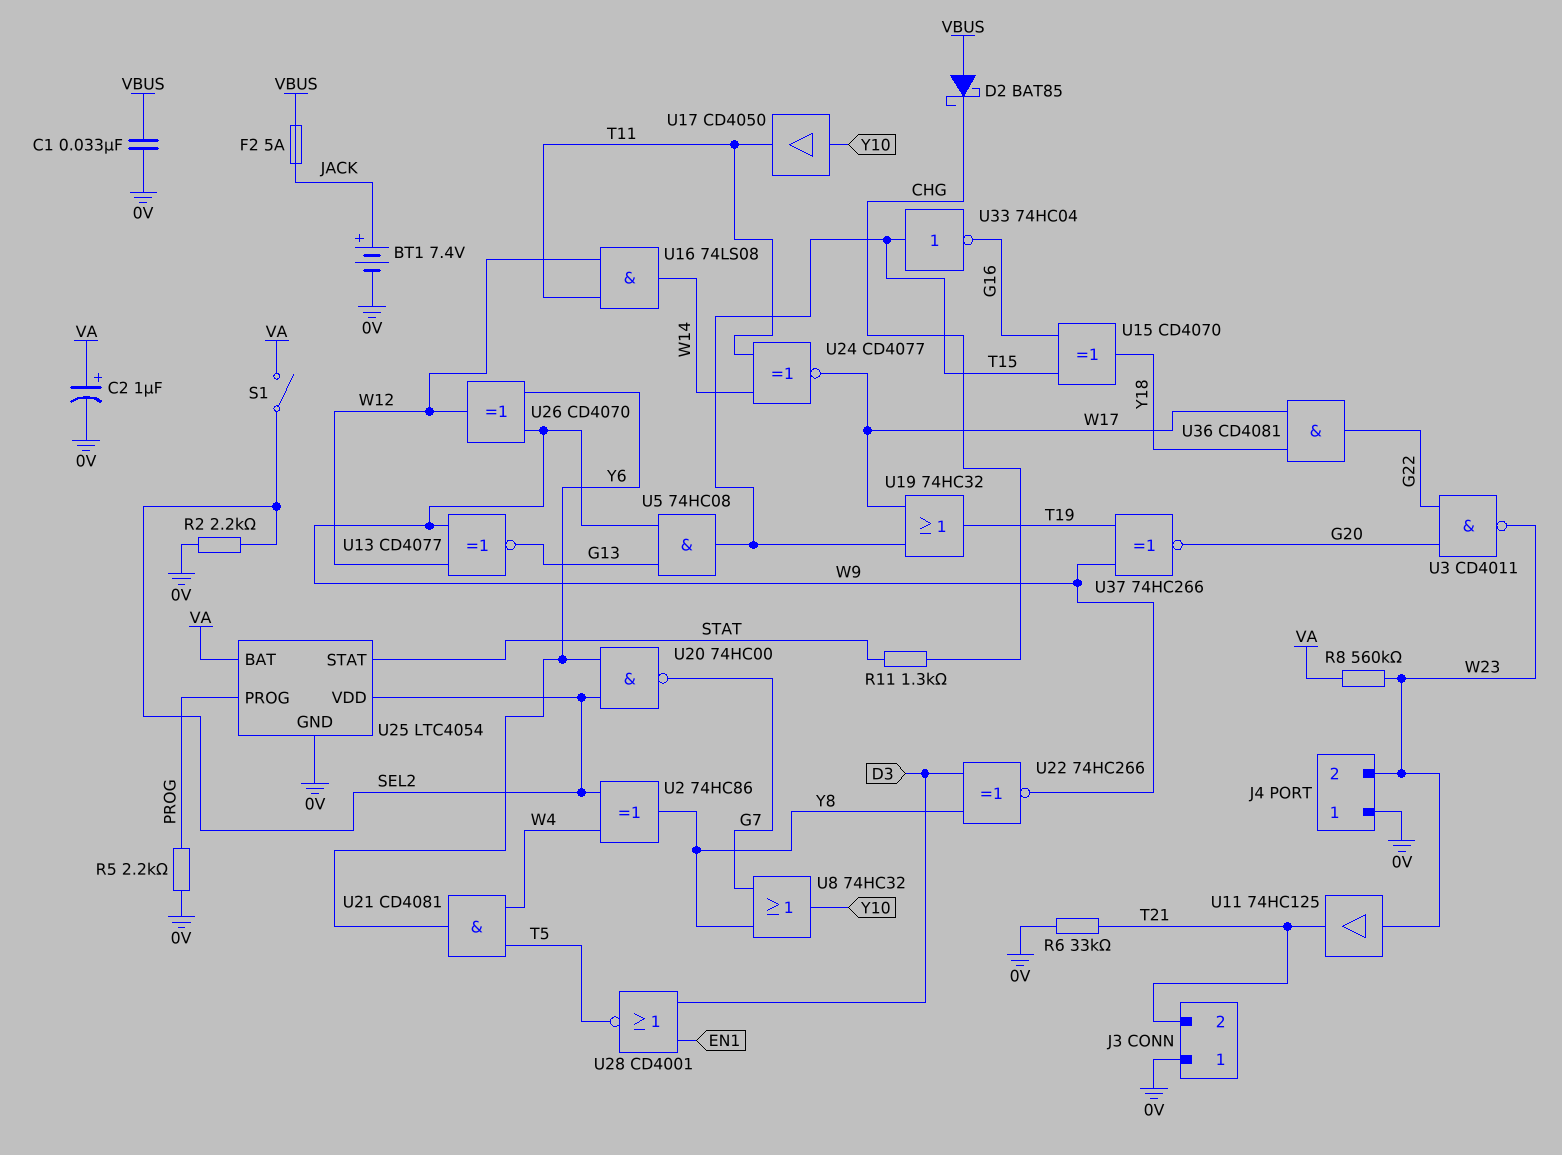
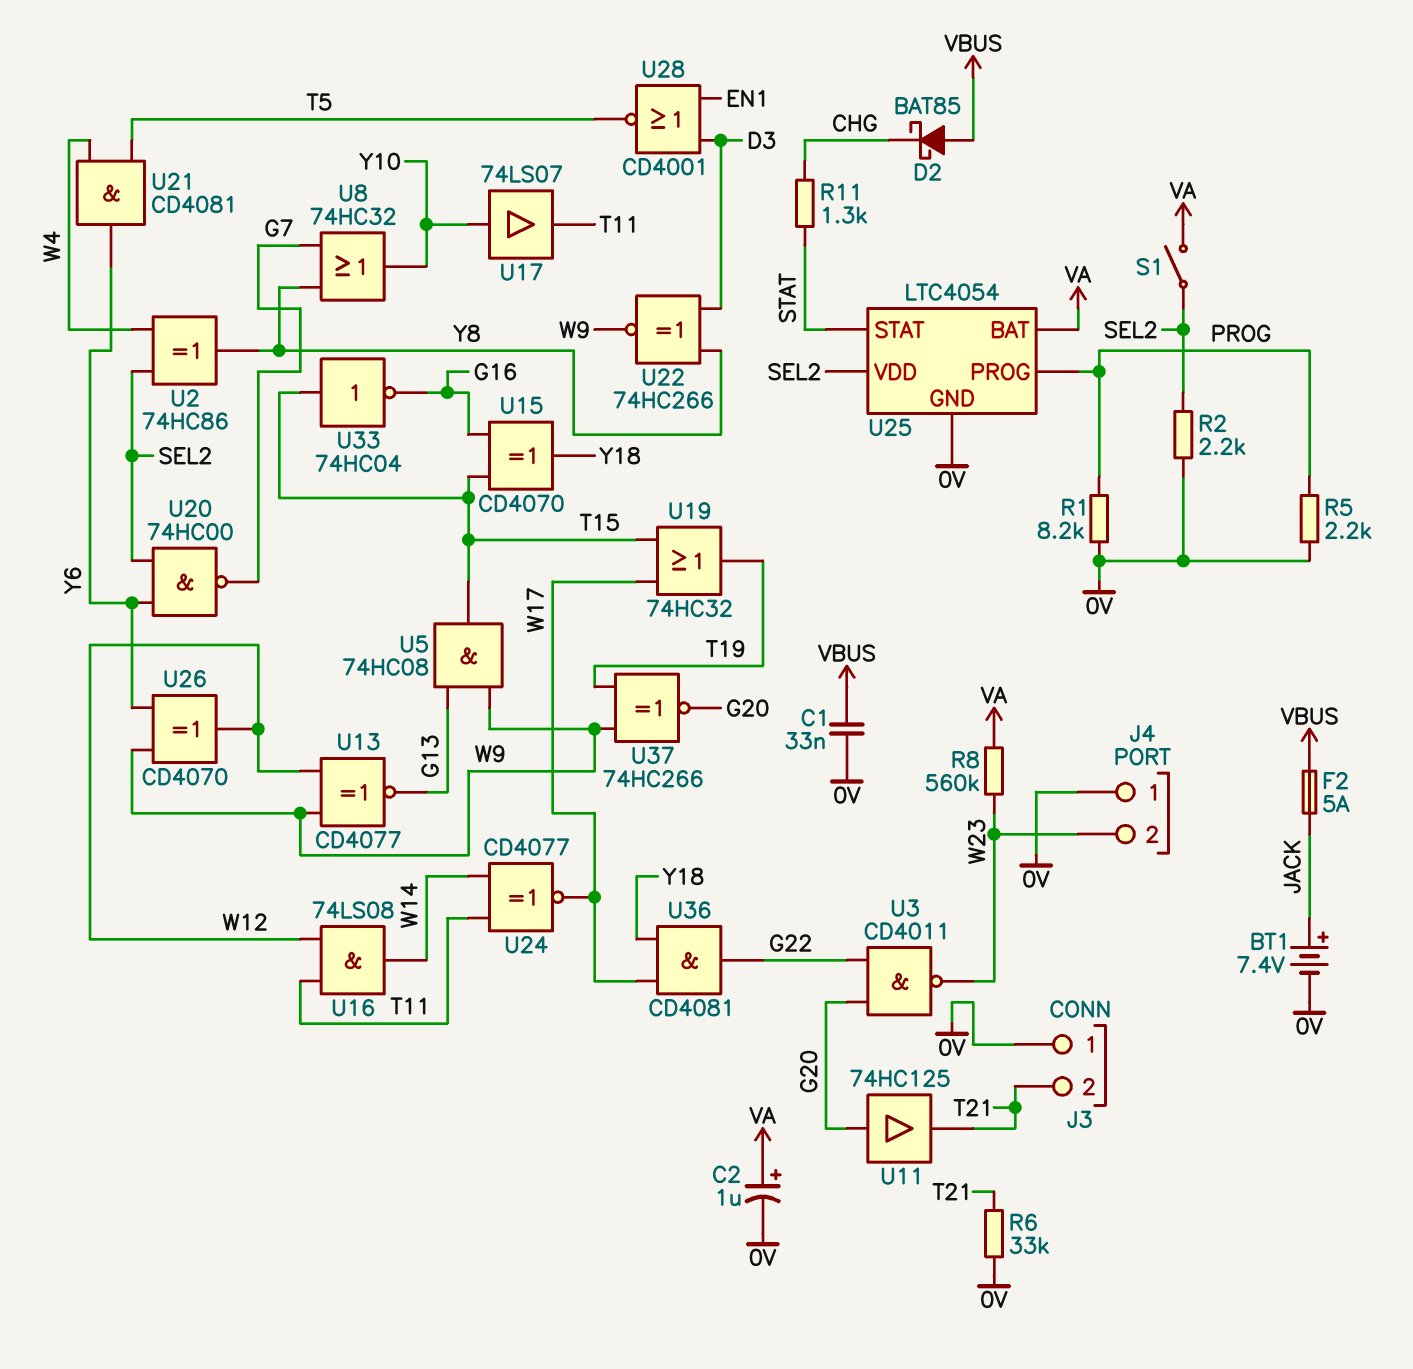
R1: none -> 8.2k (0V, PROG)
U11: buffer 74HC125 (in W23, out T21) -> buffer 74HC125 (in G20, out T21)
U17: buffer CD4050 (in Y10, out T11) -> buffer 74LS07 (in Y10, out T11)

